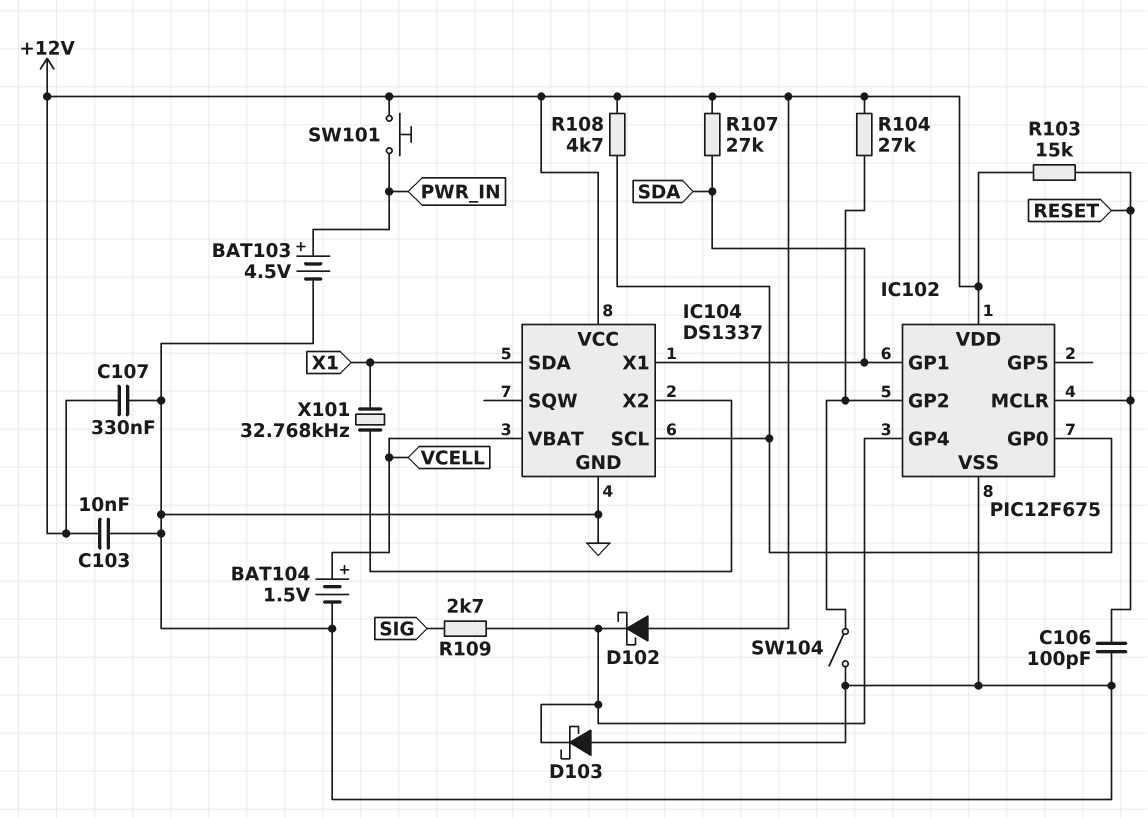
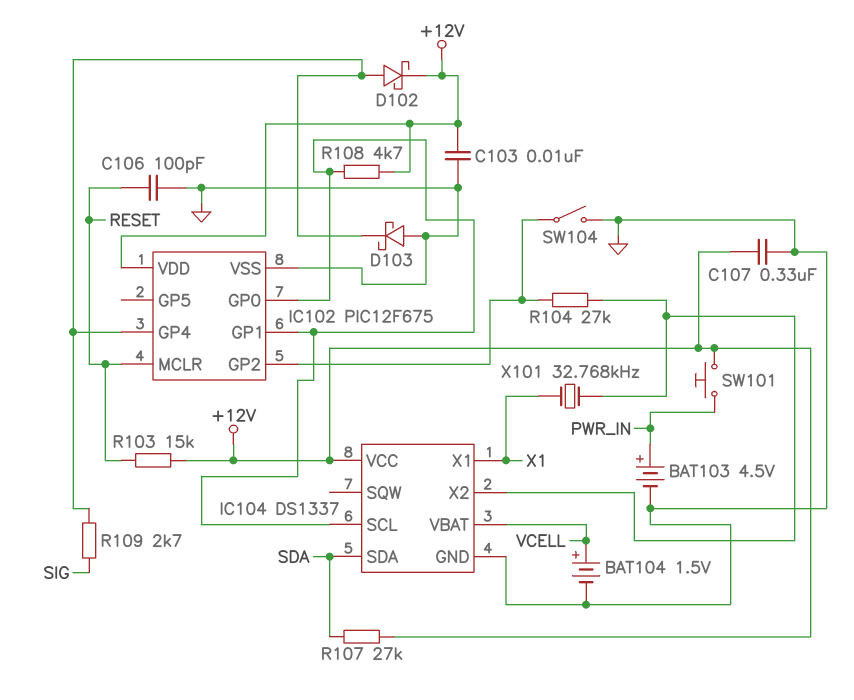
D102: schottky (A +12V, K IC102/GP4) -> schottky (A IC102/GP4, K +12V)
IC102 pin GP1: SDA -> IC102/GP0
IC104 pin SDA: X1 -> SDA
IC104 pin X1: SDA -> X1
R104: 27k (+12V, IC102/GP2) -> 27k (IC102/GP2, IC104/X2)

